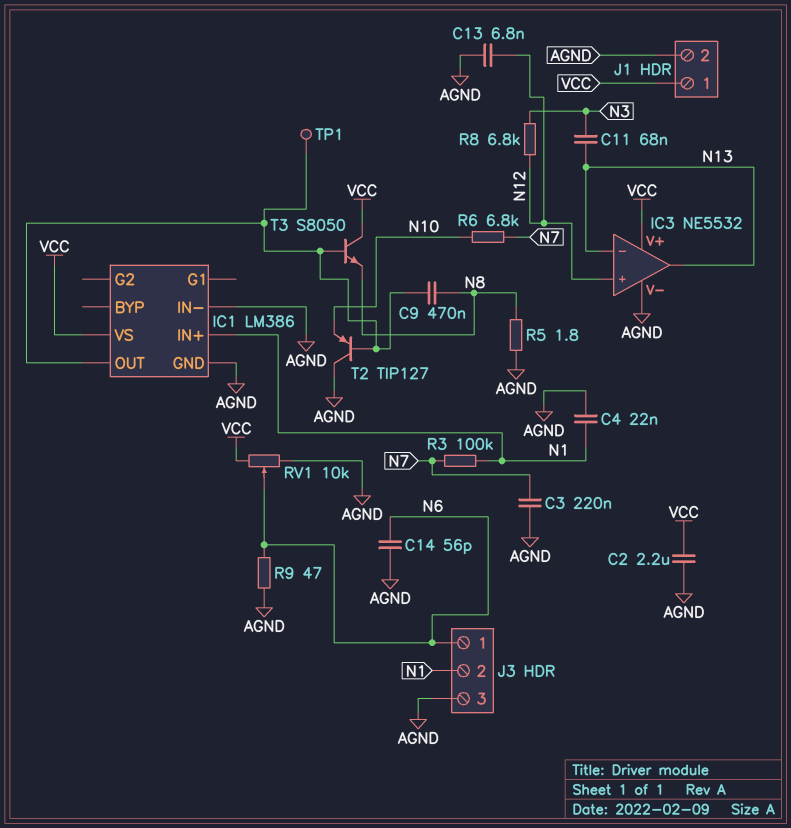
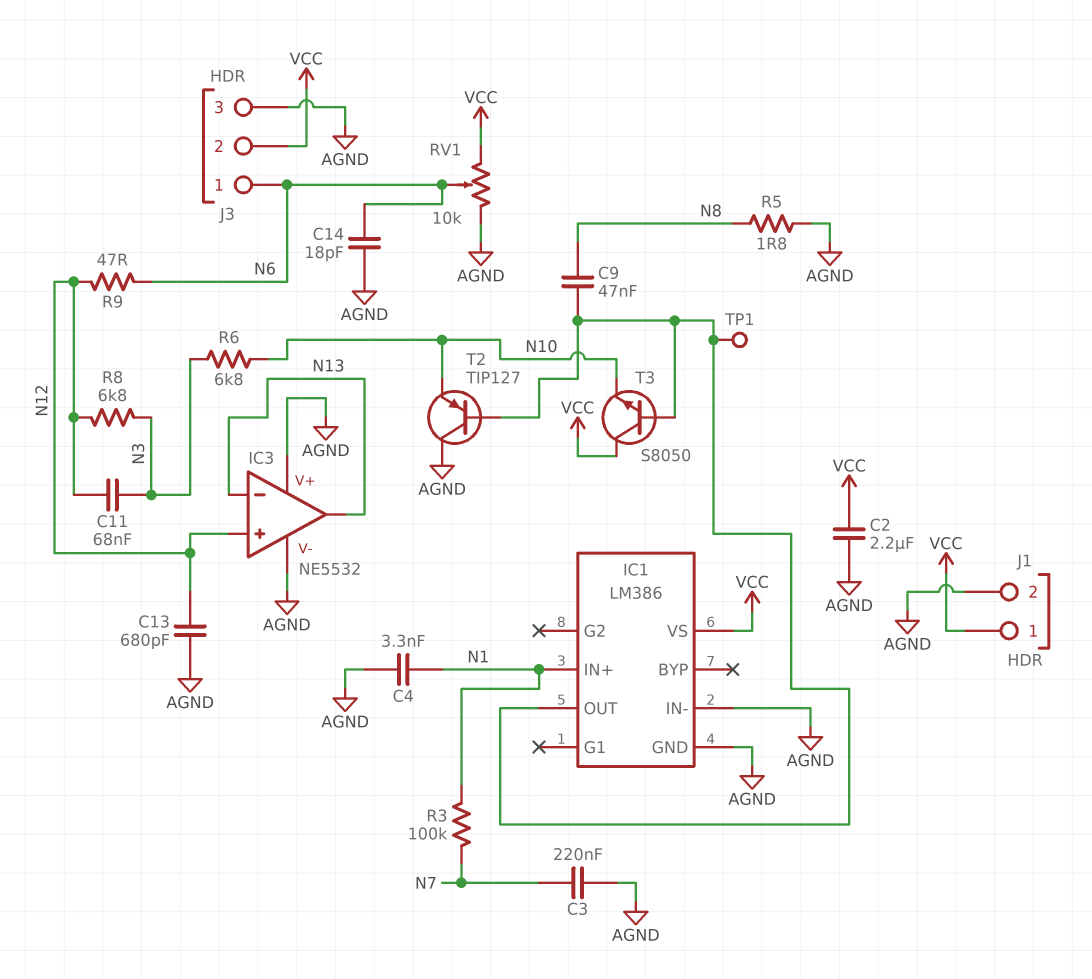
C4: 22nF (AGND, N1) -> 3.3nF (AGND, N1)
C9: 470nF (IC1/OUT, N8) -> 47nF (IC1/OUT, N8)
C11: 68nF (N3, N13) -> 68nF (N3, N12)
C13: 6.8nF (AGND, N12) -> 680pF (AGND, N12)
C14: 56pF (AGND, N6) -> 18pF (AGND, N6)
IC3 pin V+: VCC -> AGND
J3 pin 2: N1 -> VCC
R6: 6.8k (N7, N10) -> 6.8k (N3, N10)
R9: 47 (AGND, N6) -> 47 (N6, N12)
T3: NPN S8050 (B IC1/OUT, C VCC, E N8) -> NPN S8050 (B IC1/OUT, C VCC, E N10)

